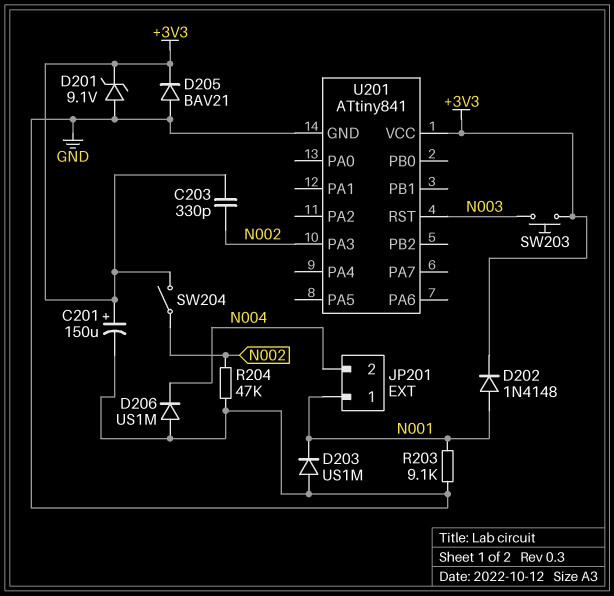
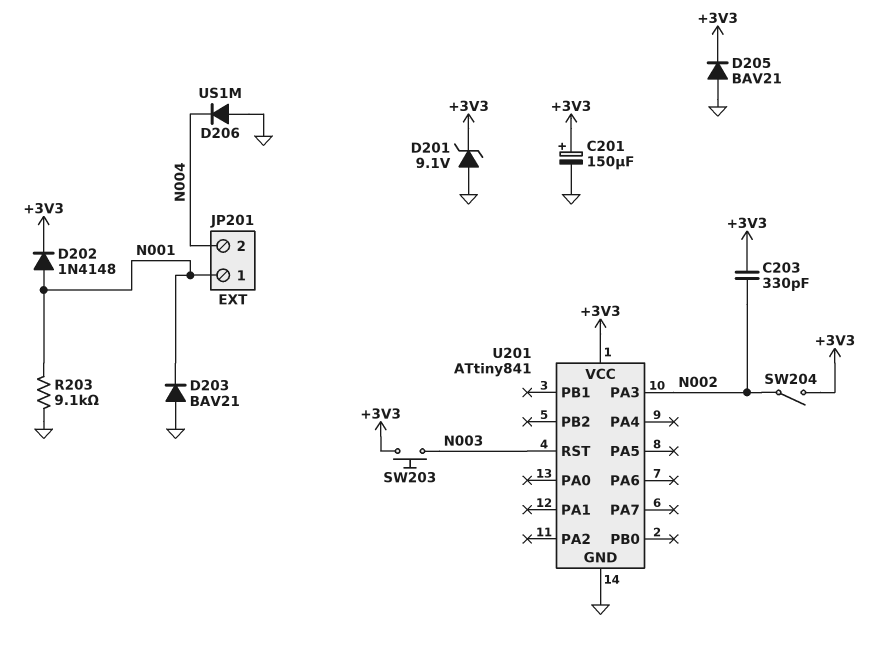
D203: diode US1M (A GND, K N001) -> diode BAV21 (A GND, K N001)
R204: 47k (GND, N002) -> none

